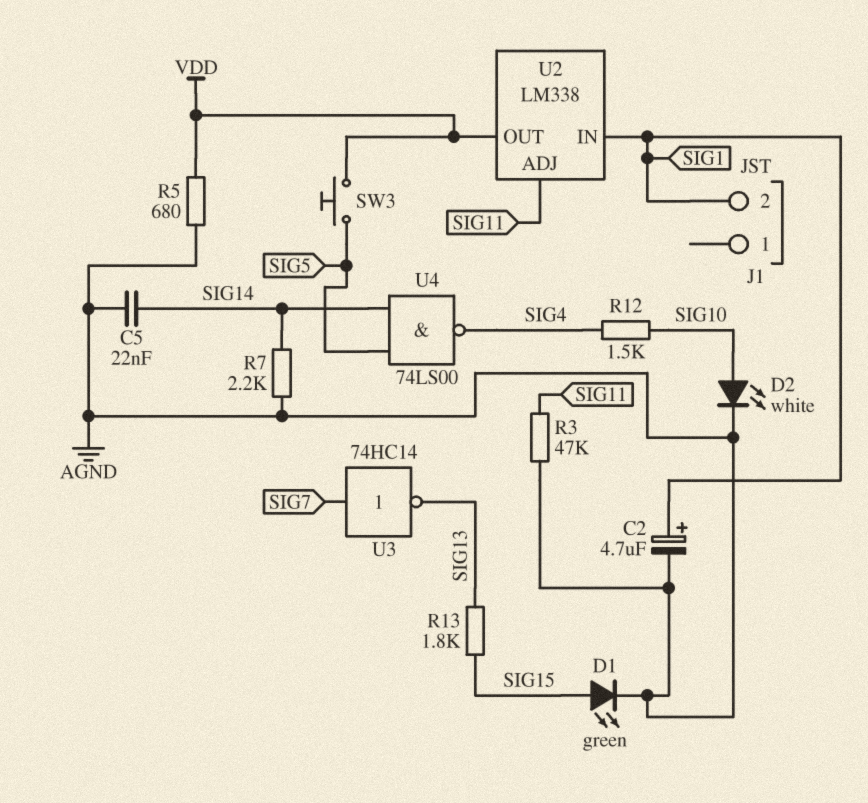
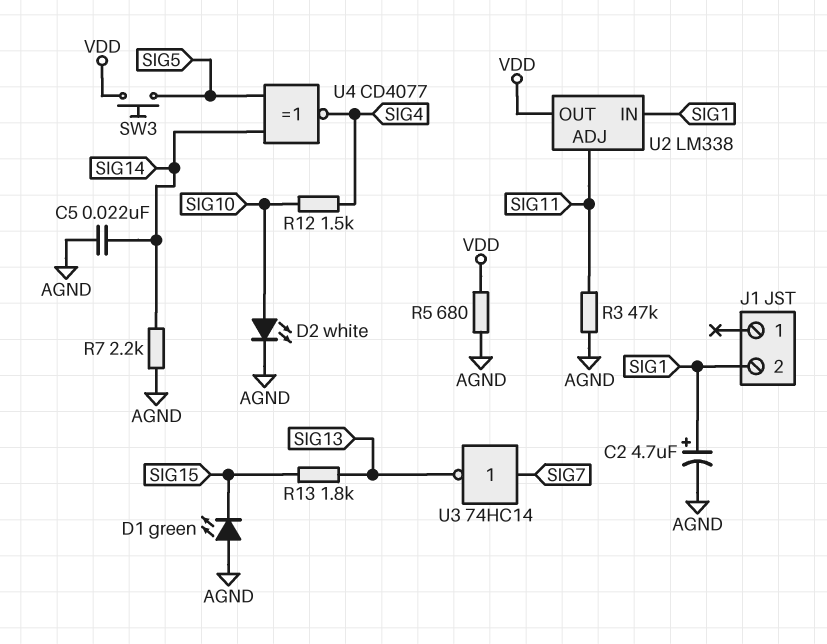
D1: LED green (A SIG15, K AGND) -> LED green (A AGND, K SIG15)
U4: NAND 74LS00 (in SIG5, in SIG14, out SIG4) -> XNOR CD4077 (in SIG5, in SIG14, out SIG4)

